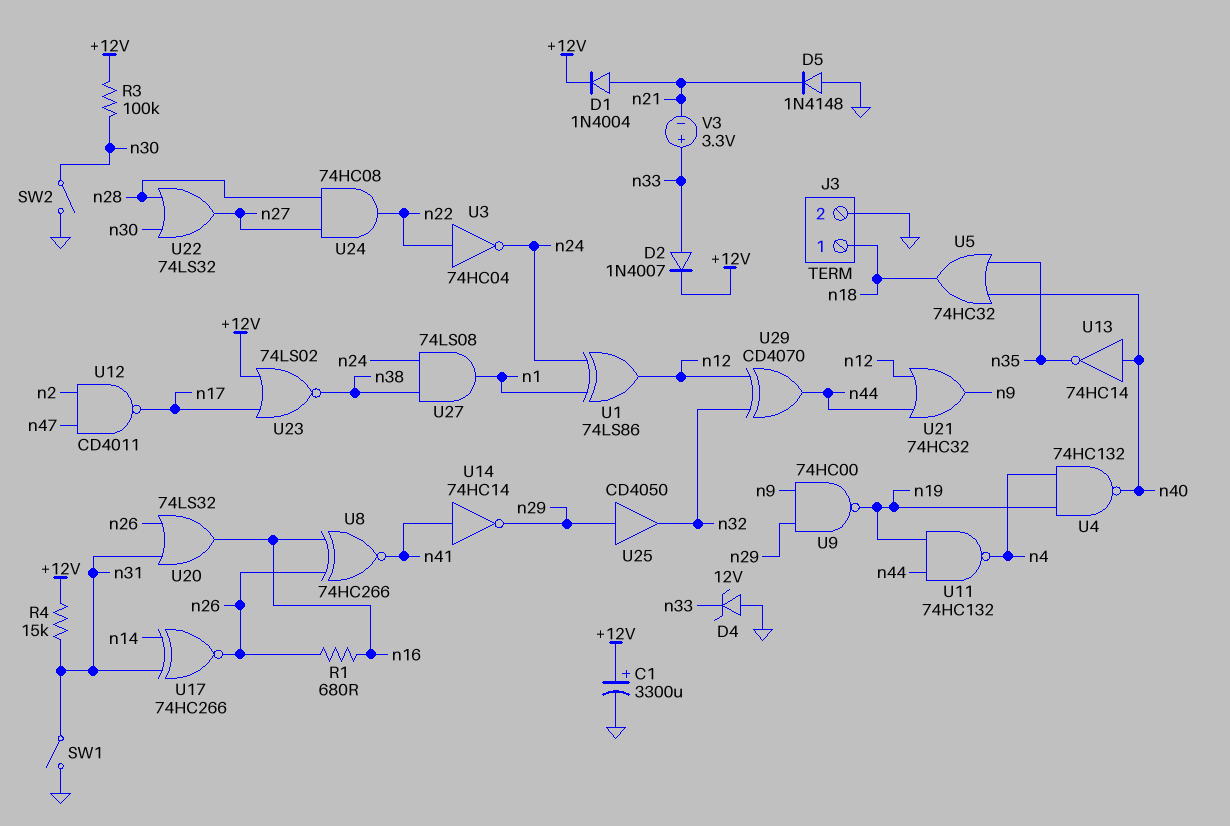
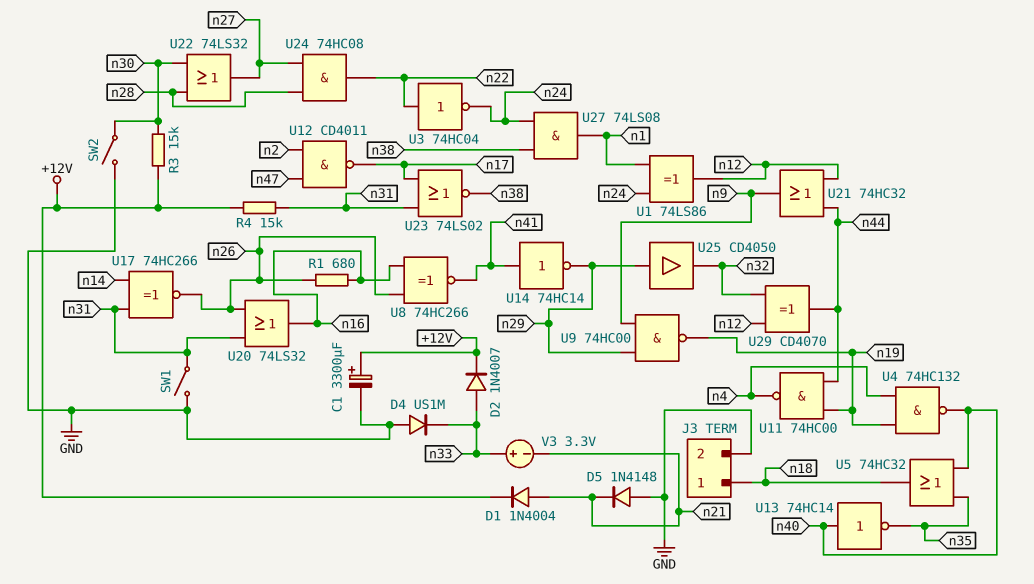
D4: zener 12V (A GND, K n33) -> diode US1M (A GND, K n33)
R3: 100k (+12V, n30) -> 15k (+12V, n30)
U11: NAND 74HC132 (in n19, in n44, out n4) -> NAND 74HC00 (in n19, in n44, out n4)
U23: NOR 74LS02 (in +12V, in n17, out n38) -> NOR 74LS02 (in n17, in n31, out n38)

